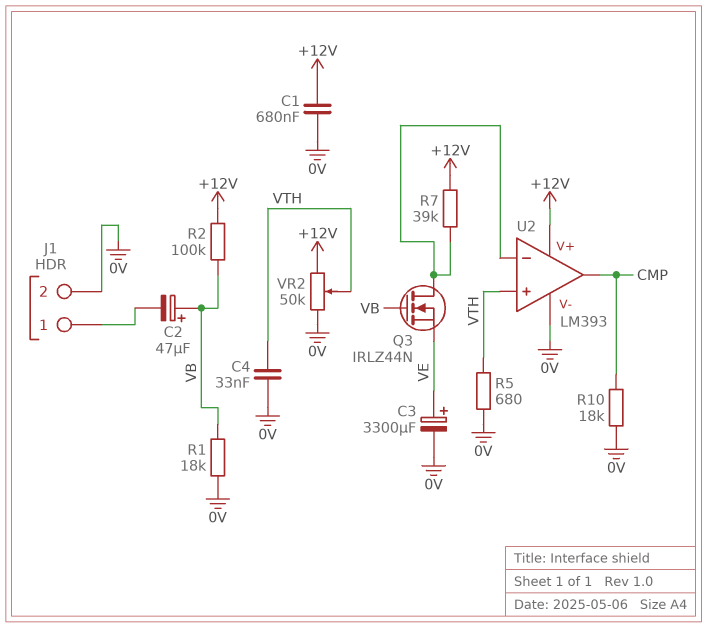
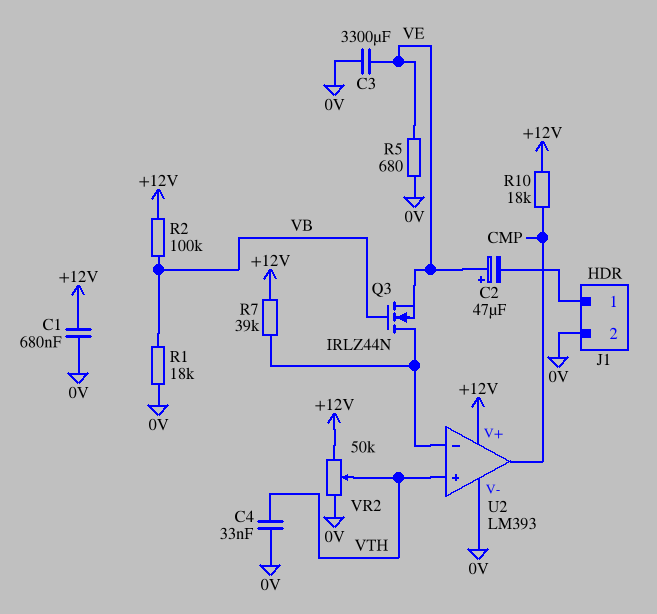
C2: 47uF (plus VB, minus J1/1) -> 47uF (plus VE, minus J1/1)
C3: 3300uF (plus VE, minus 0V) -> 3300uF (0V, VE)
R5: 680 (0V, VTH) -> 680 (0V, VE)
R10: 18k (0V, CMP) -> 18k (+12V, CMP)

